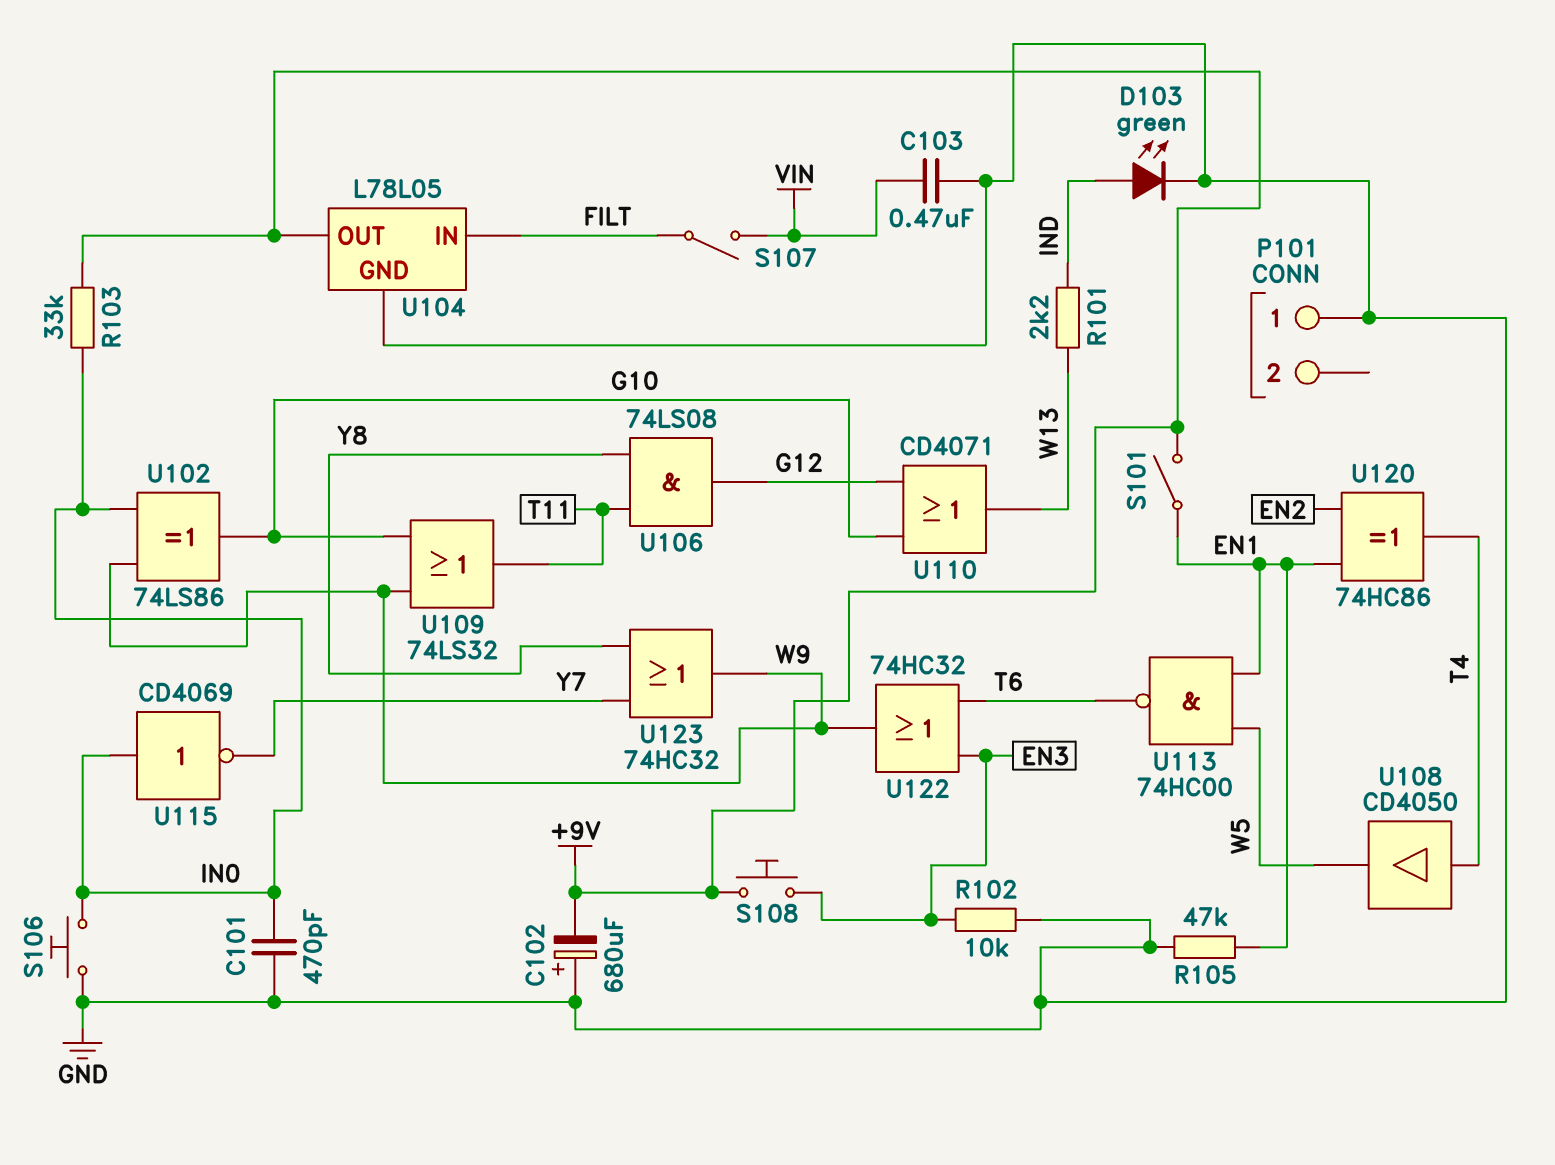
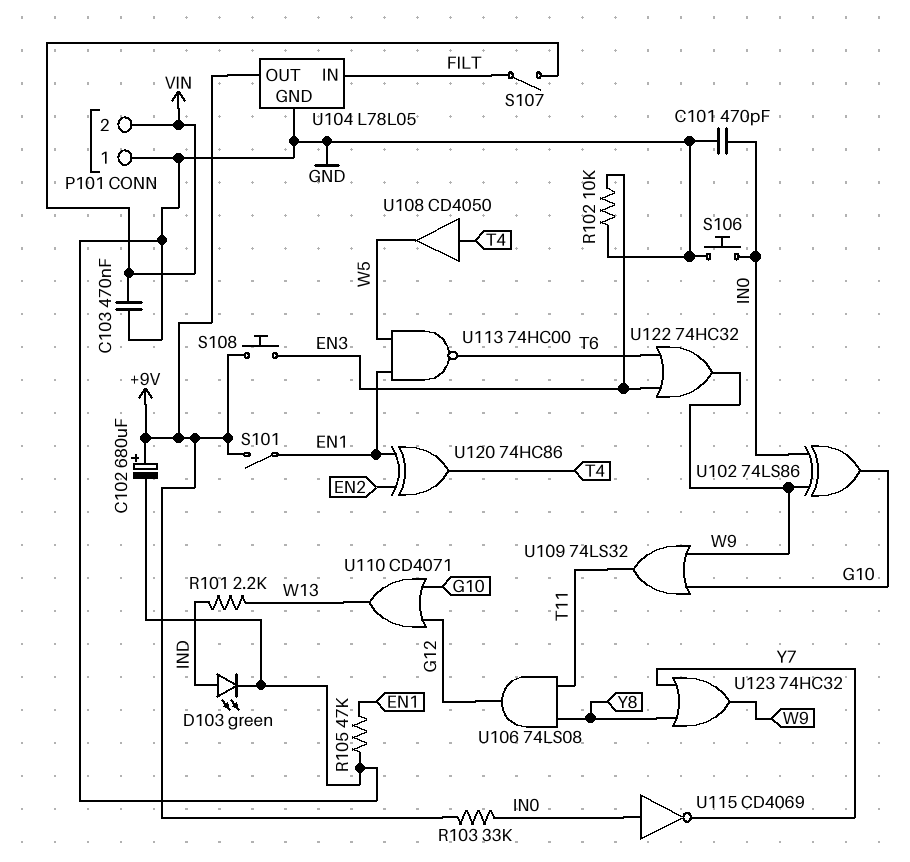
C102: 680uF (plus GND, minus +9V) -> 680uF (plus +9V, minus GND)
P101 pin 2: none -> VIN

